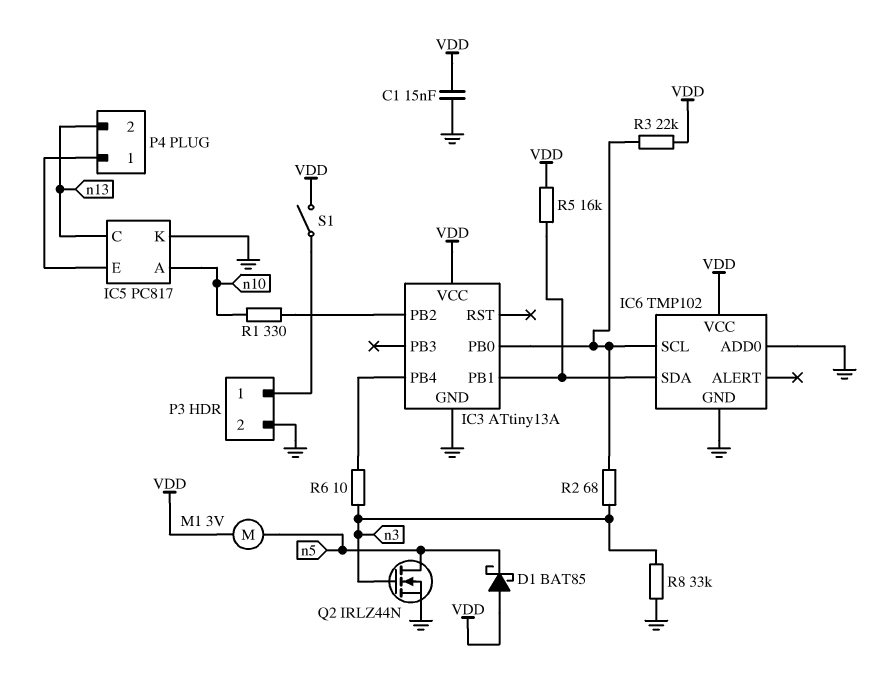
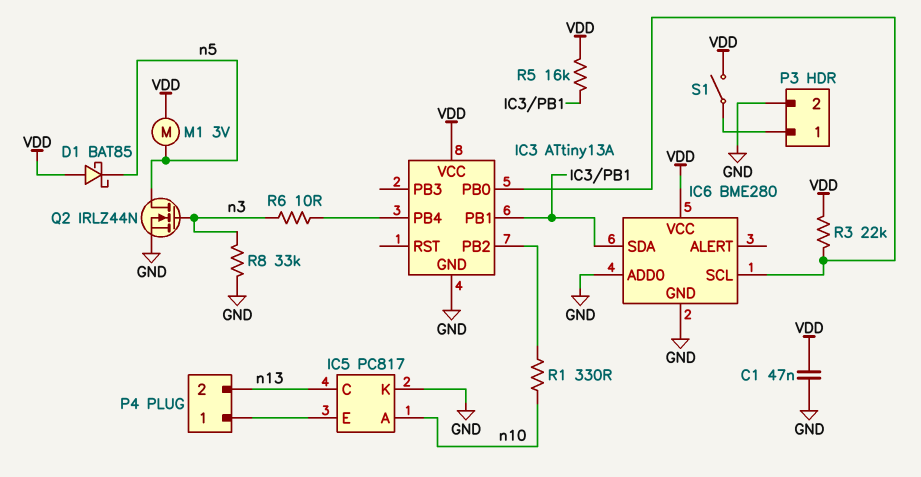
C1: 15nF (GND, VDD) -> 47nF (GND, VDD)
IC6: TMP102 -> BME280
R2: 68 (IC3/PB0, n3) -> none

